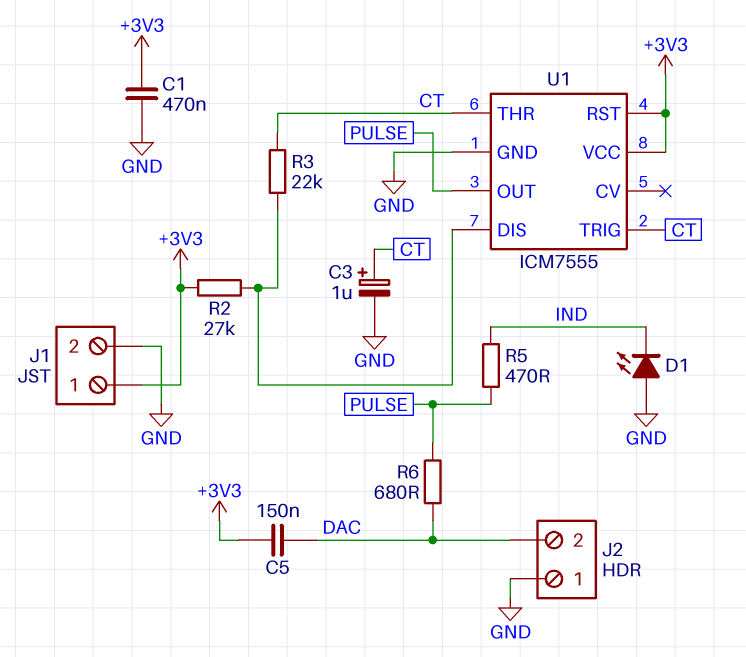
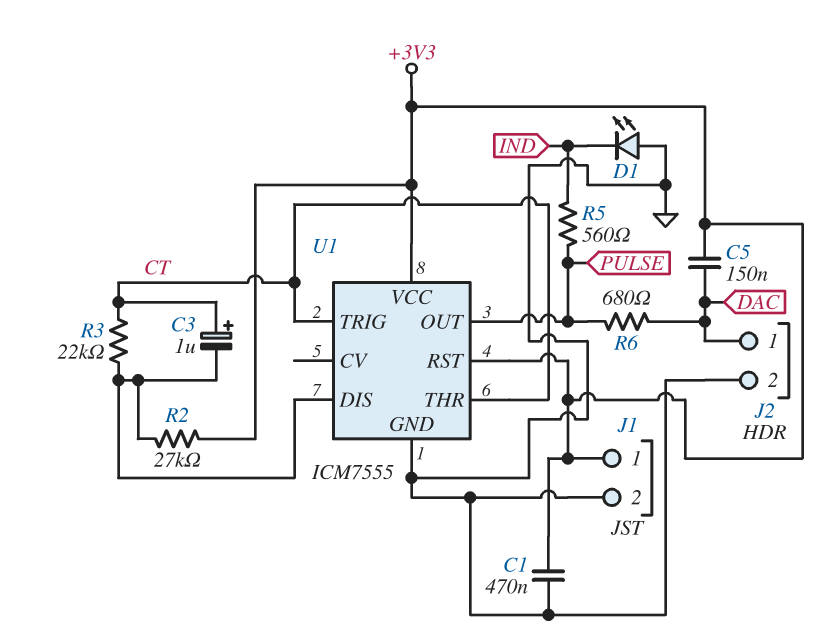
C3: 1uF (plus CT, minus GND) -> 1uF (plus CT, minus U1/DIS)
J2 pin 1: GND -> DAC
J2 pin 2: DAC -> GND
R5: 470 (IND, PULSE) -> 560 (IND, PULSE)

